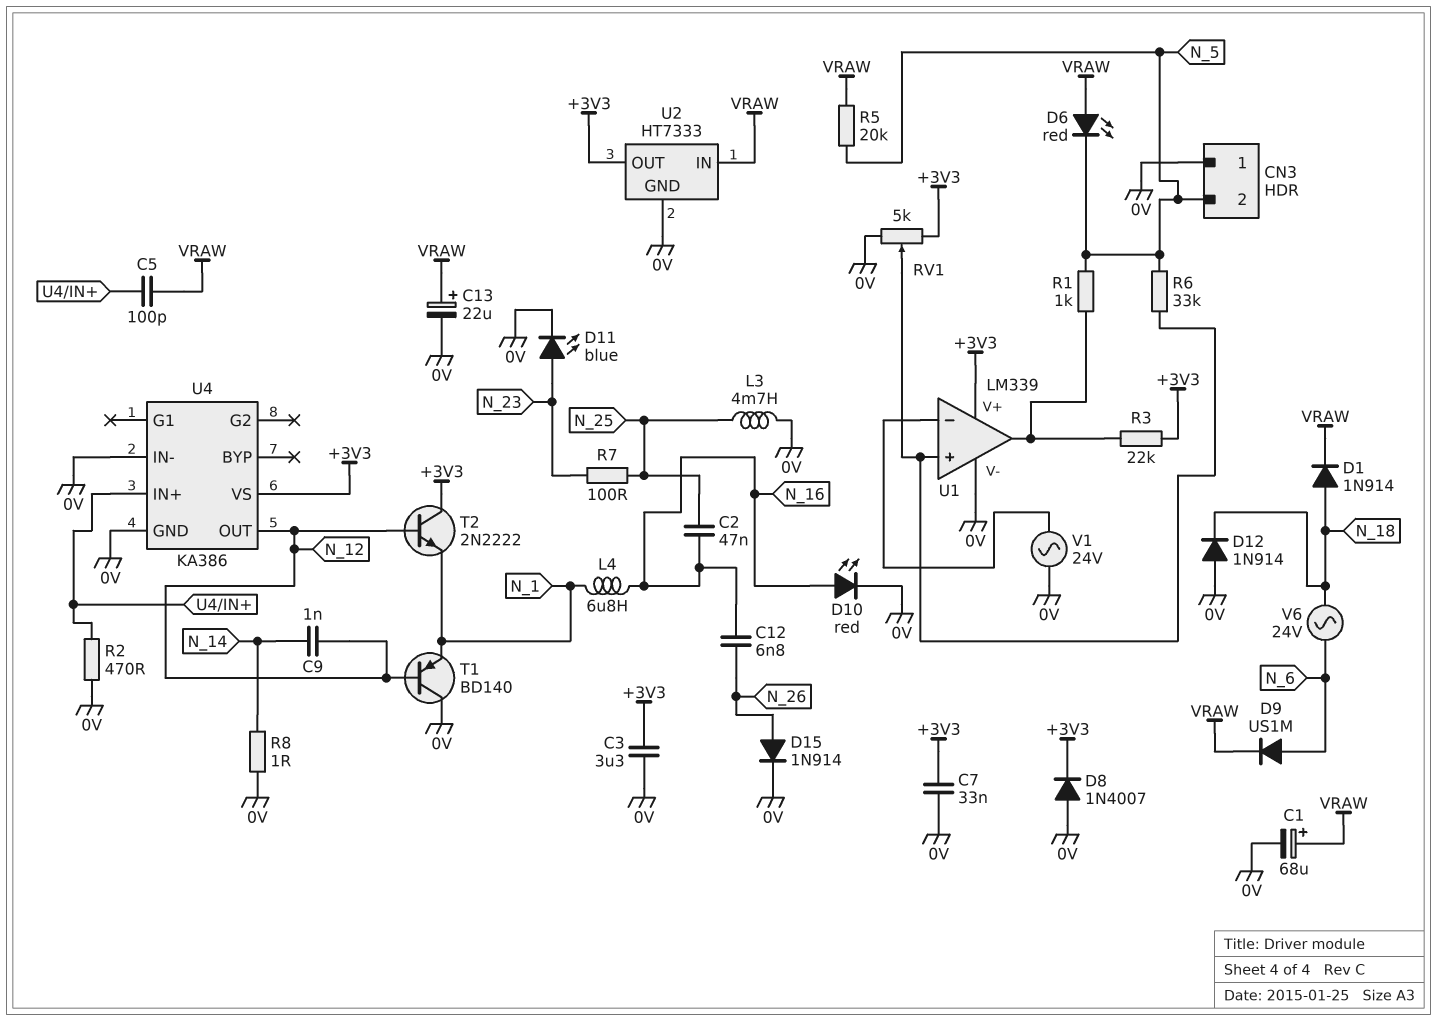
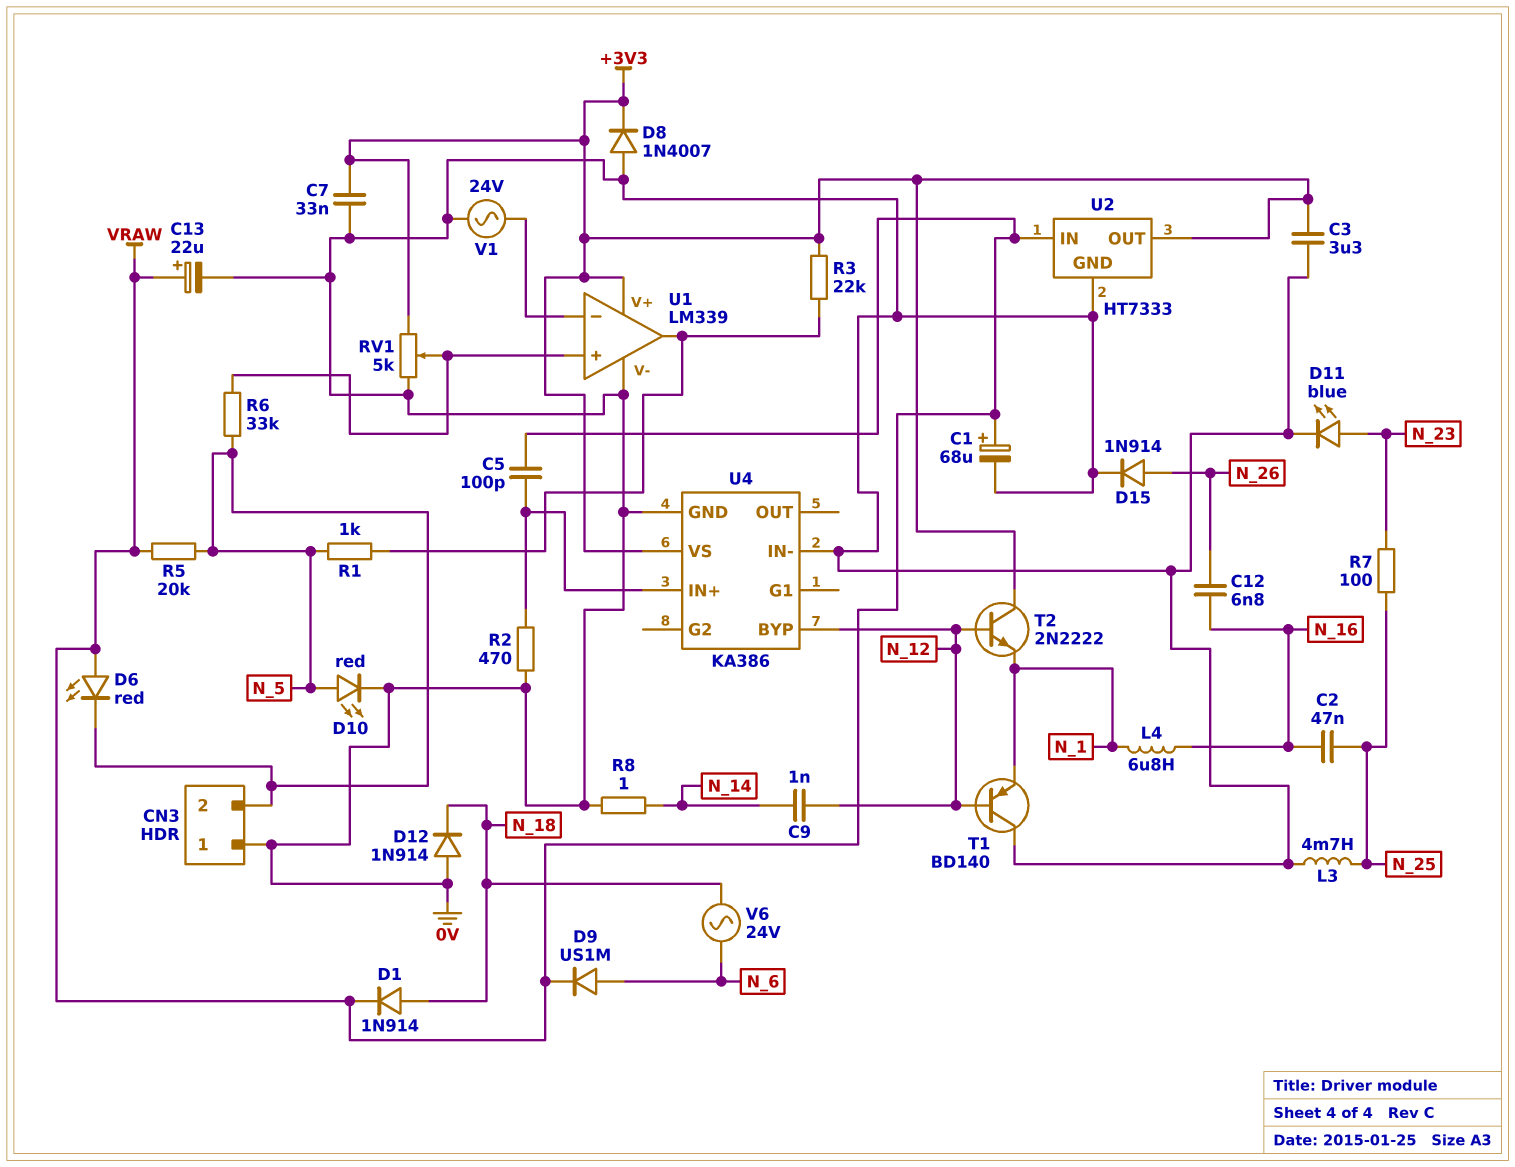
D10: LED red (A N_16, K 0V) -> LED red (A N_5, K 0V)
U4 pin BYP: none -> N_12
U4 pin OUT: N_12 -> none

